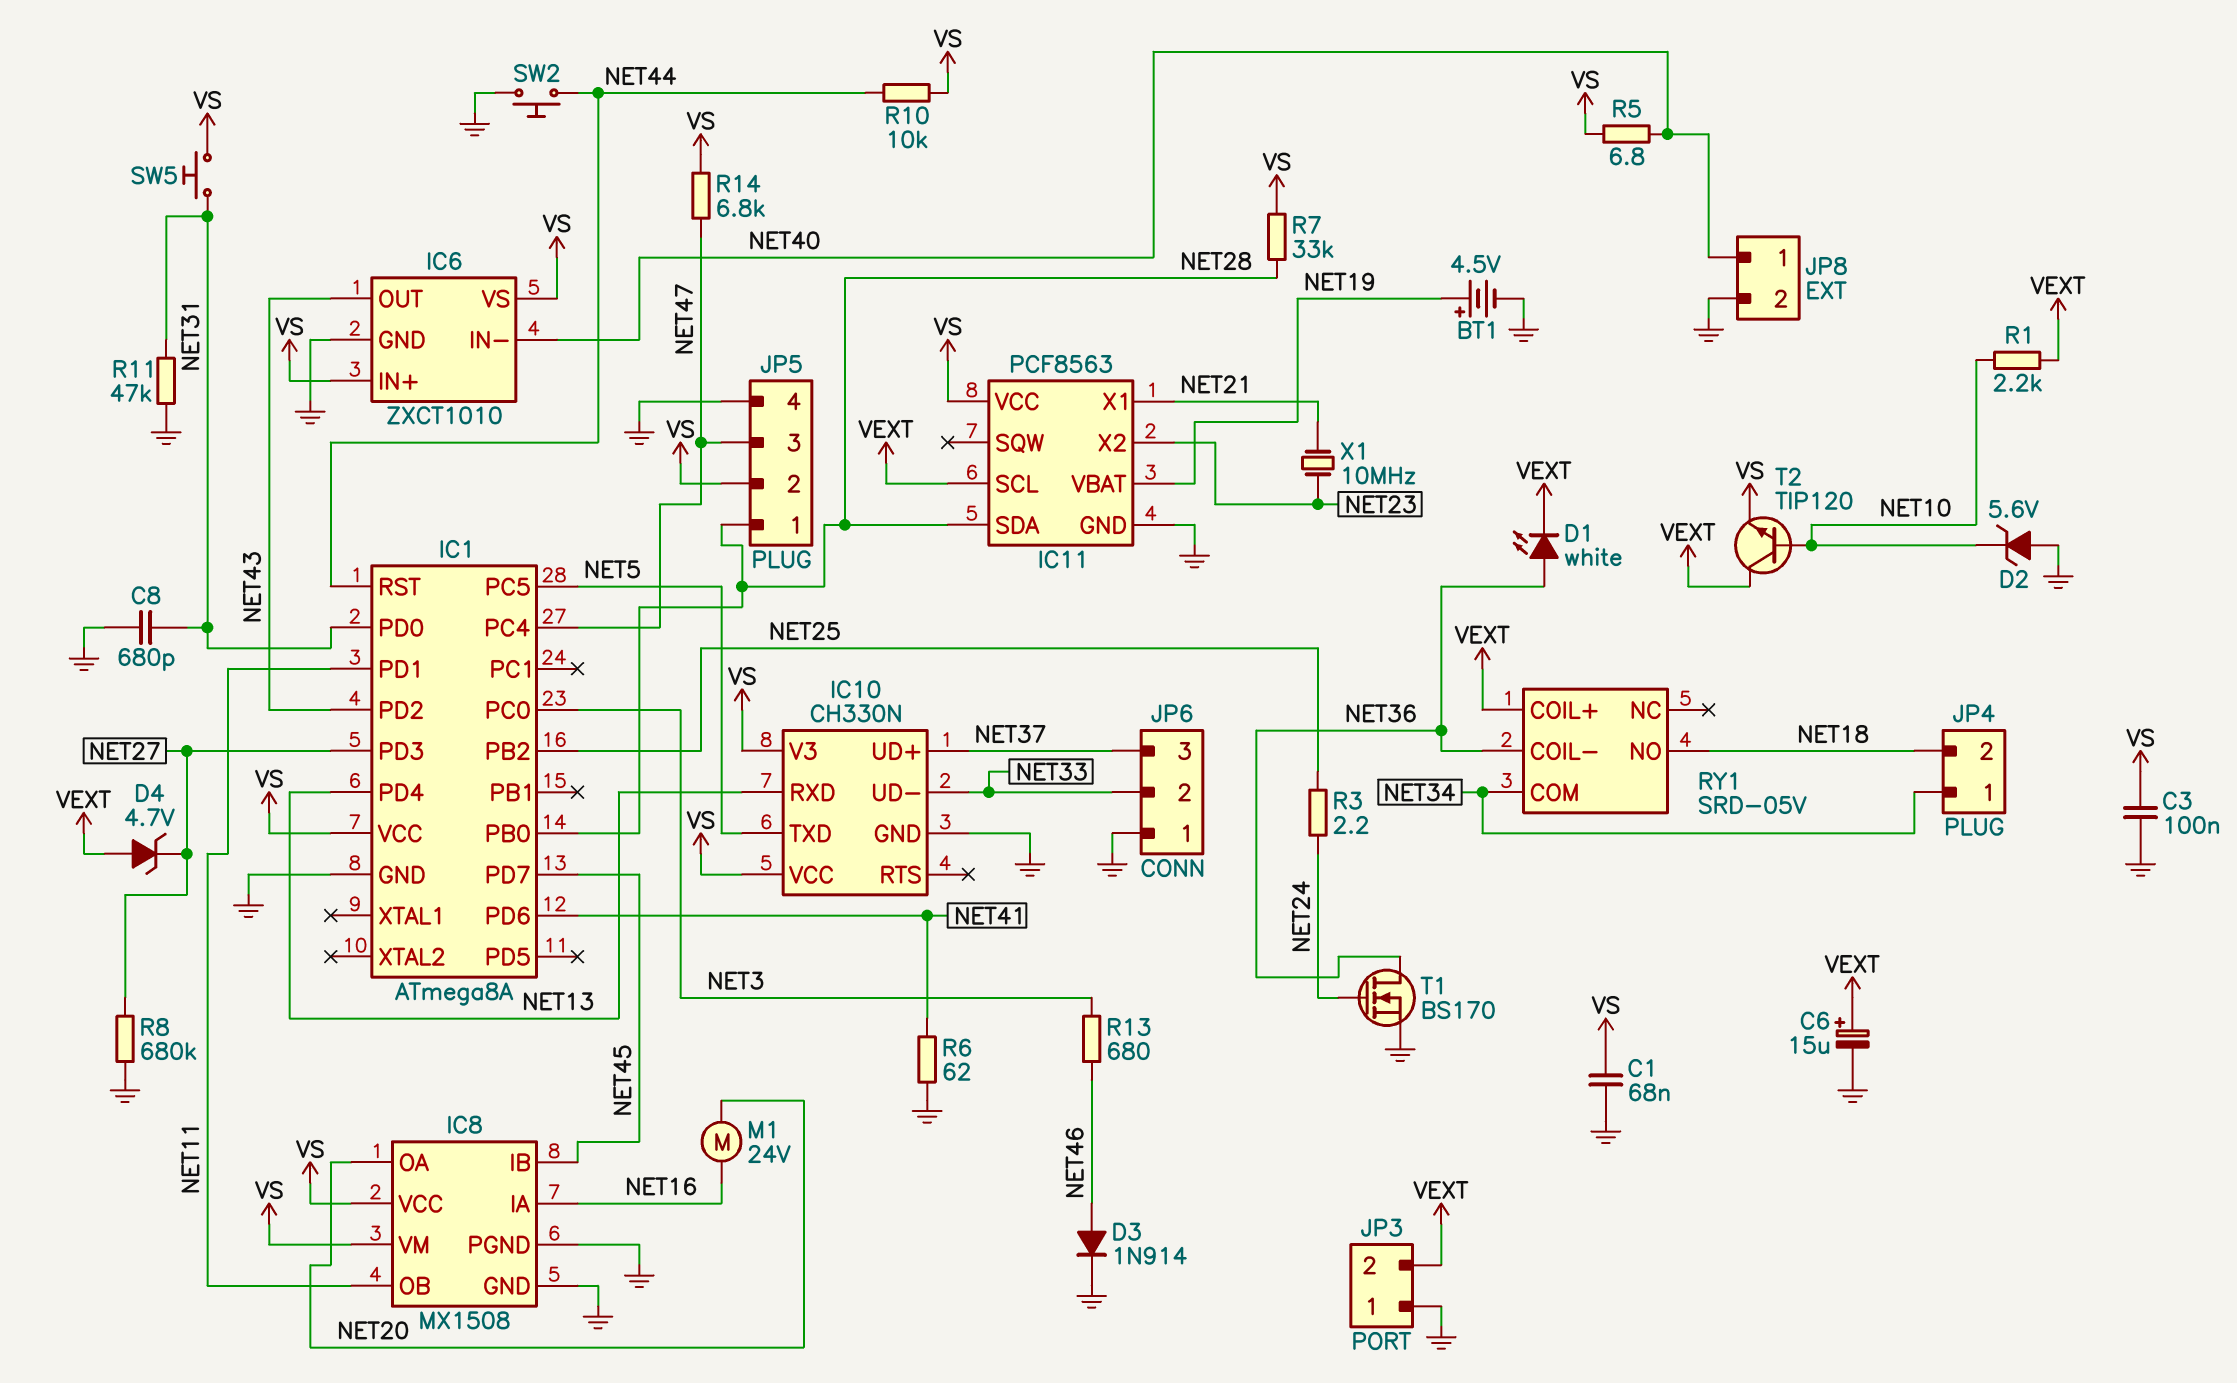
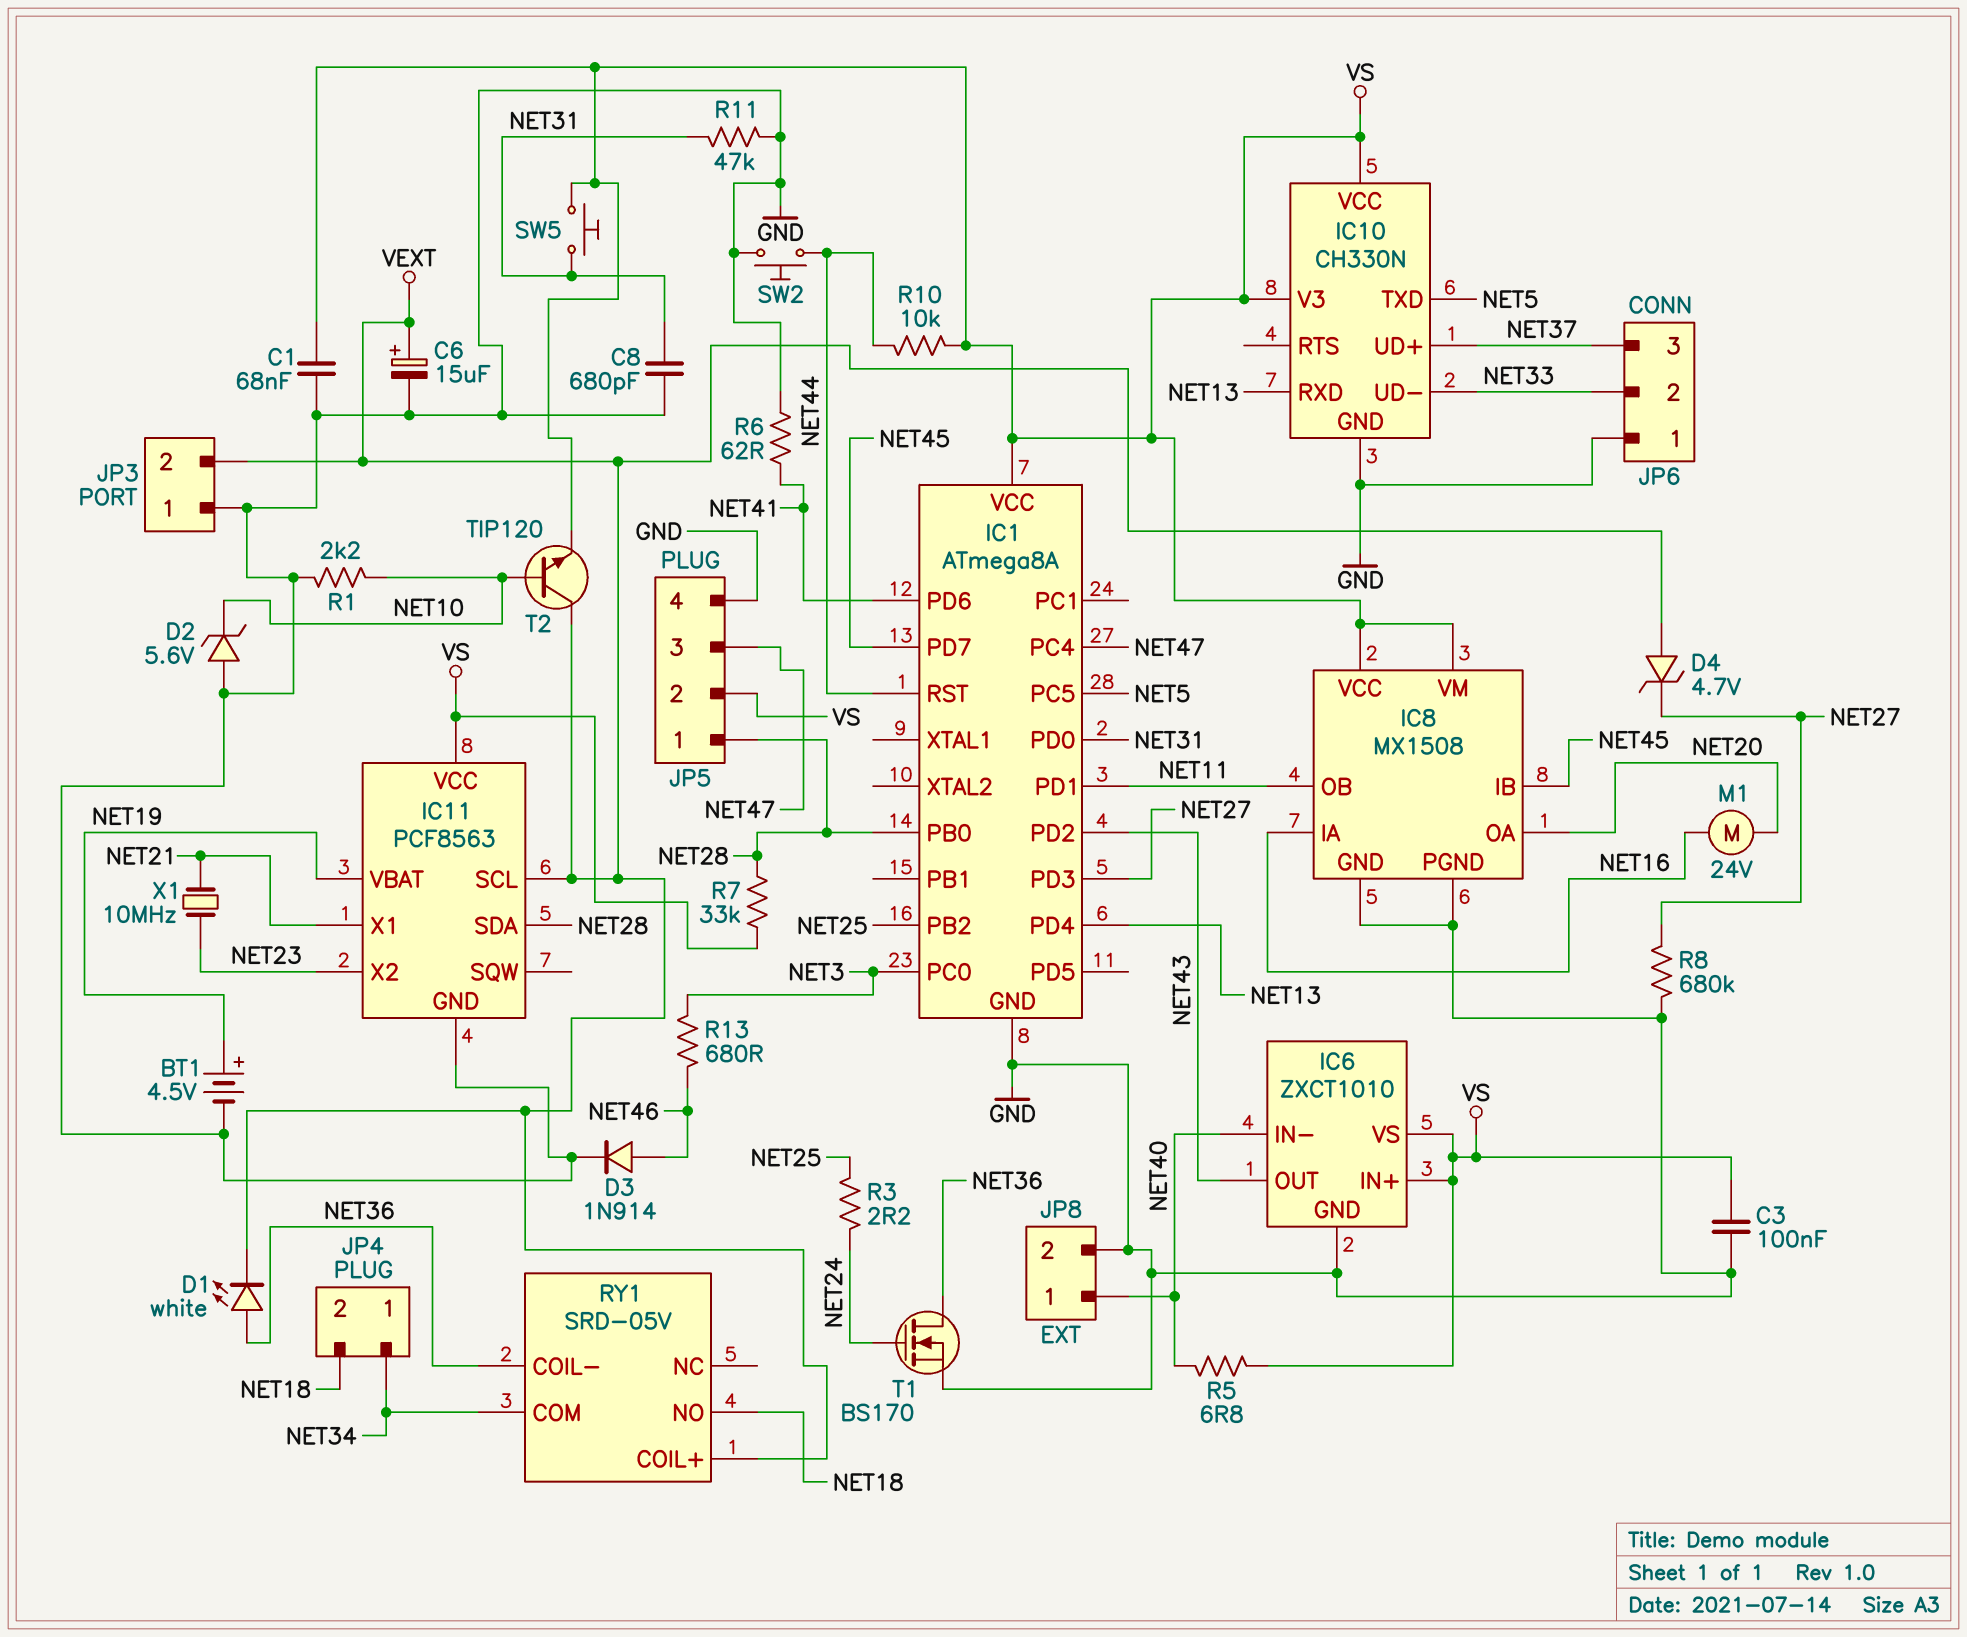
R1: 2.2k (NET10, VEXT) -> 2.2k (GND, NET10)
R14: 6.8k (NET47, VS) -> none

